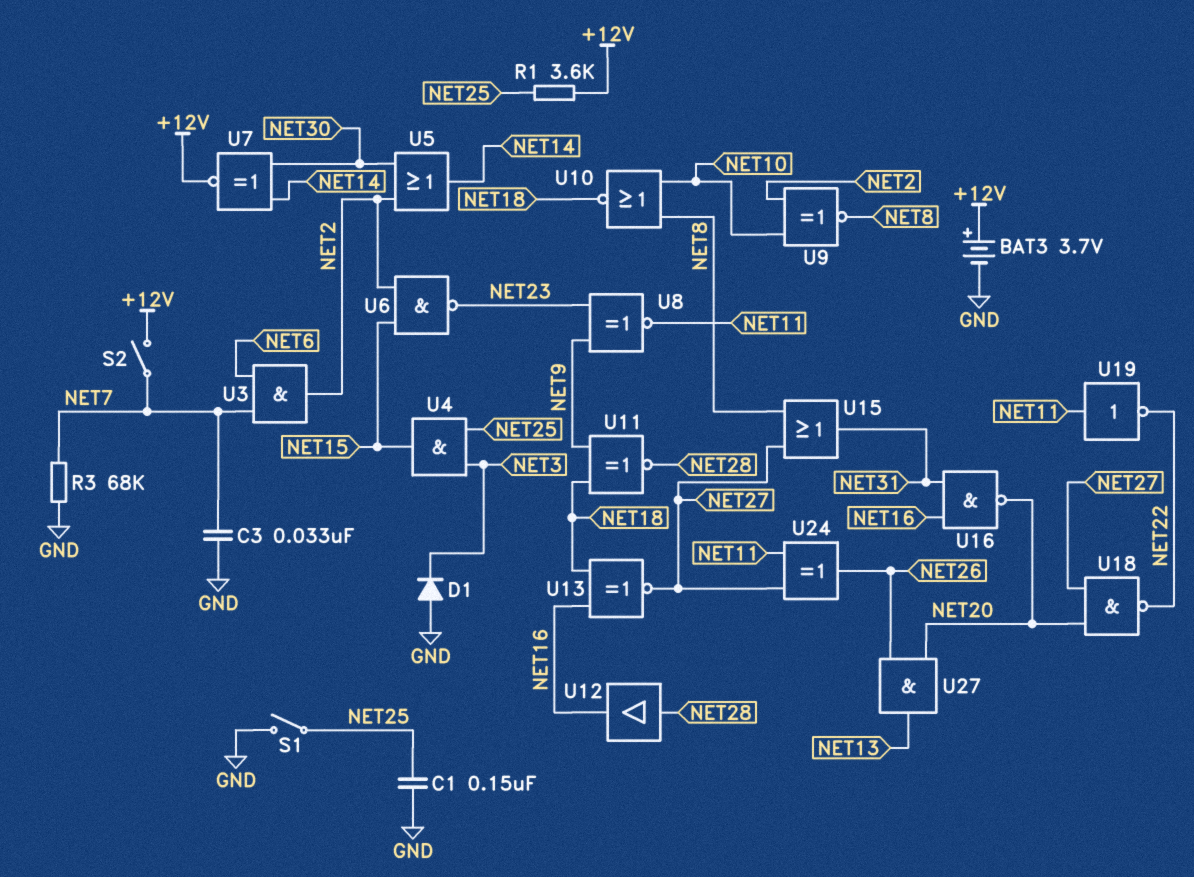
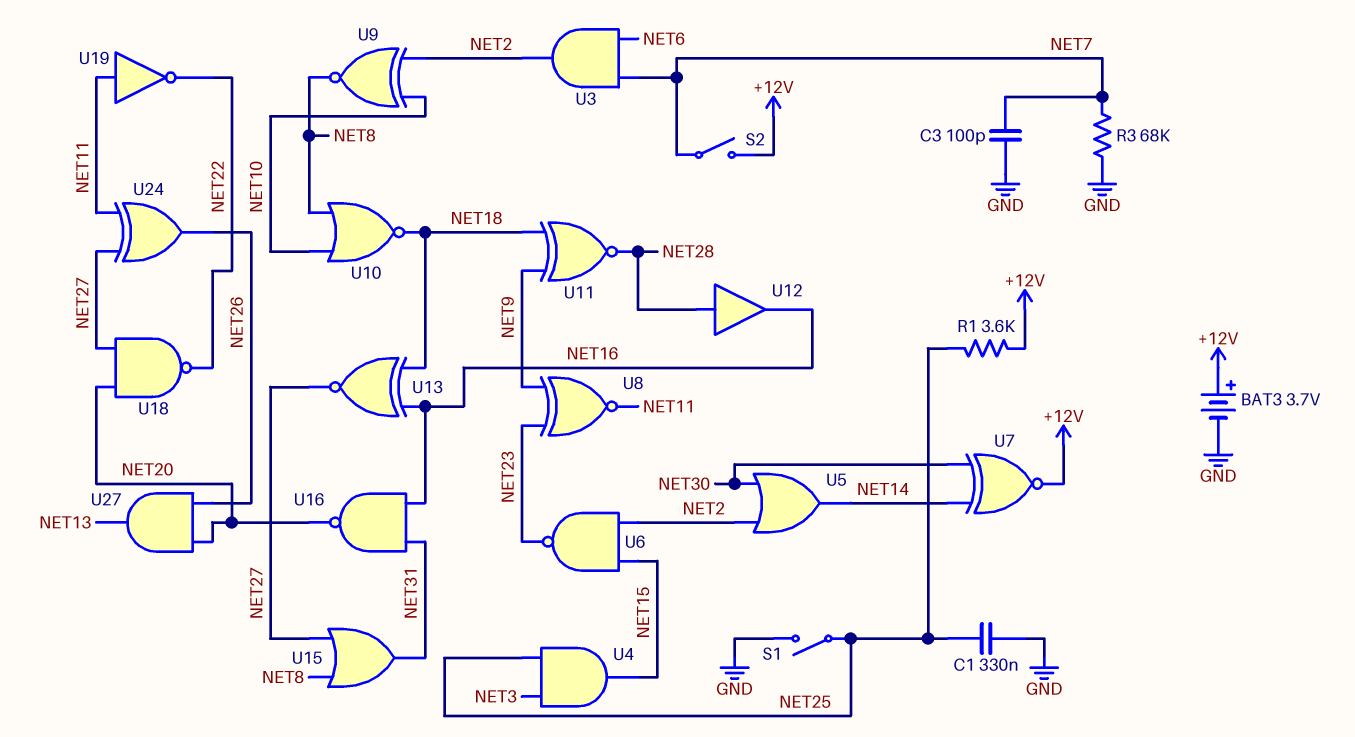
C1: 150nF (GND, NET25) -> 330nF (GND, NET25)
C3: 33nF (GND, NET7) -> 100pF (GND, NET7)
D1: diode (A GND, K NET3) -> none

